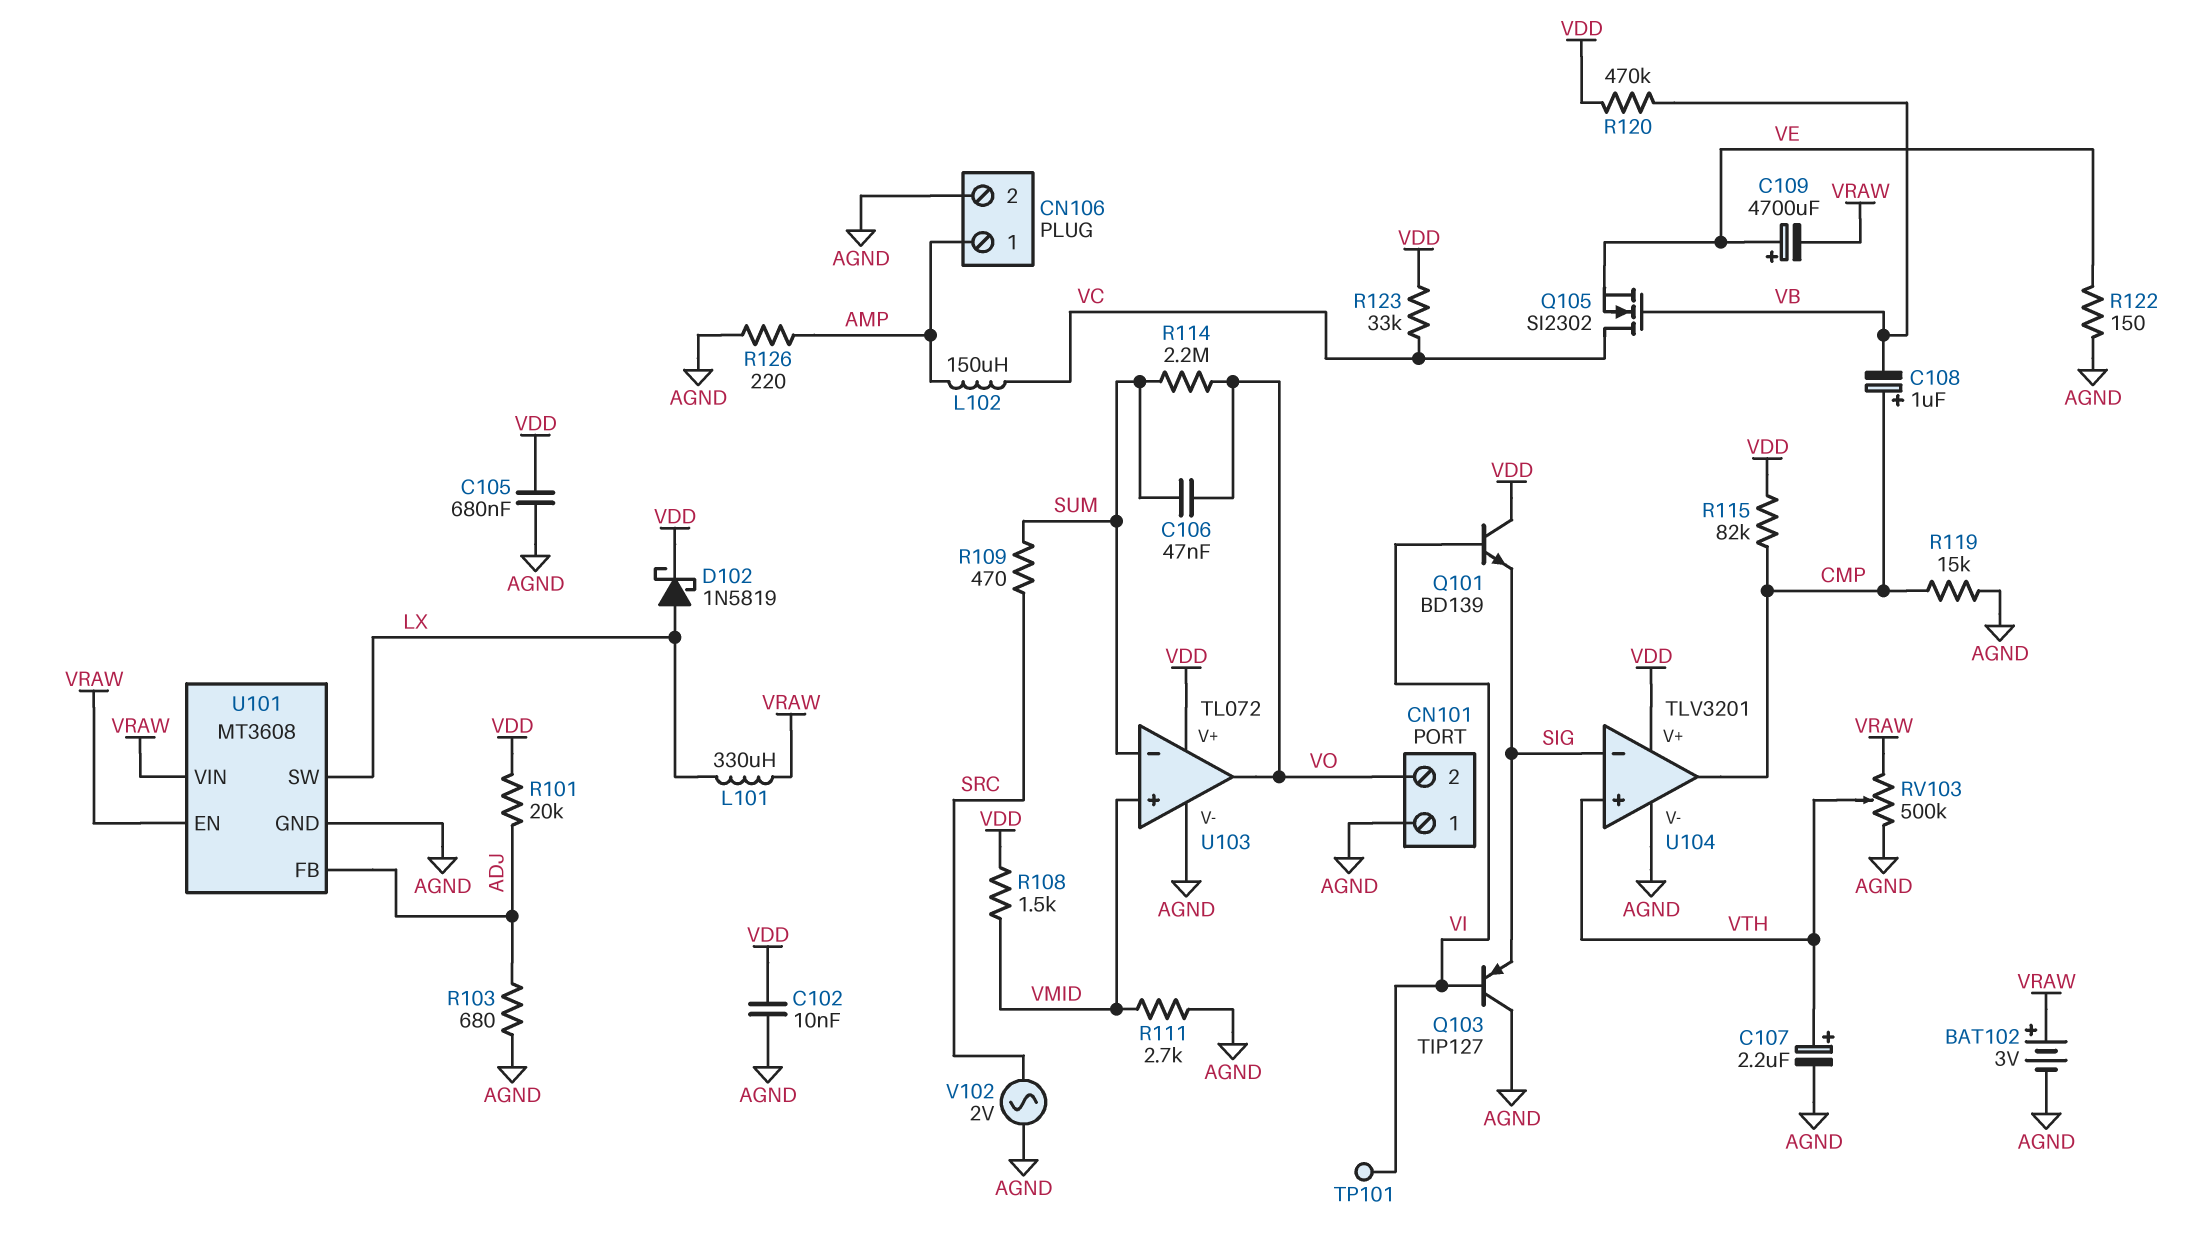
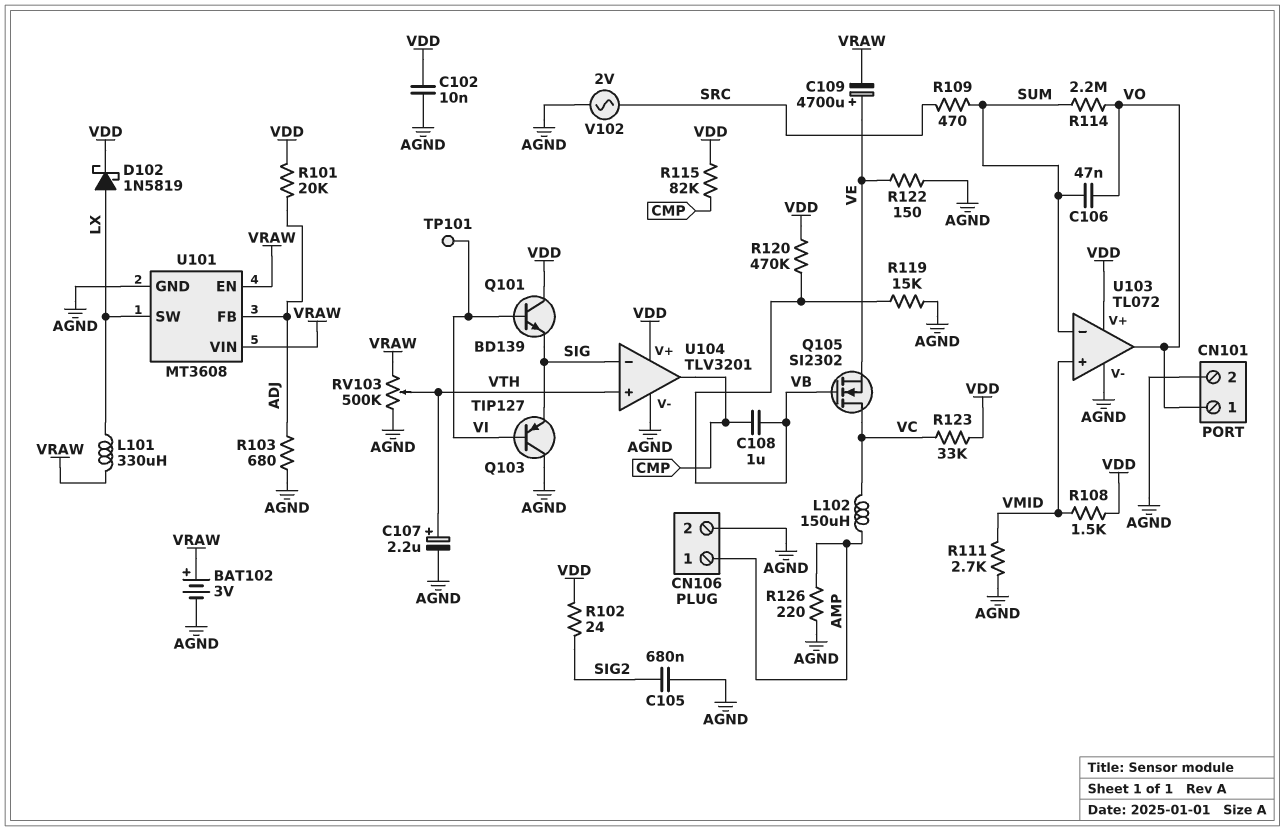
C105: 680nF (AGND, VDD) -> 680nF (AGND, SIG2)
C108: 1uF (plus CMP, minus VB) -> 1uF (CMP, VB)
CN101 pin 1: AGND -> VO
CN101 pin 2: VO -> AGND
R102: none -> 24 (SIG2, VDD)
R119: 15k (AGND, CMP) -> 15k (AGND, VB)

